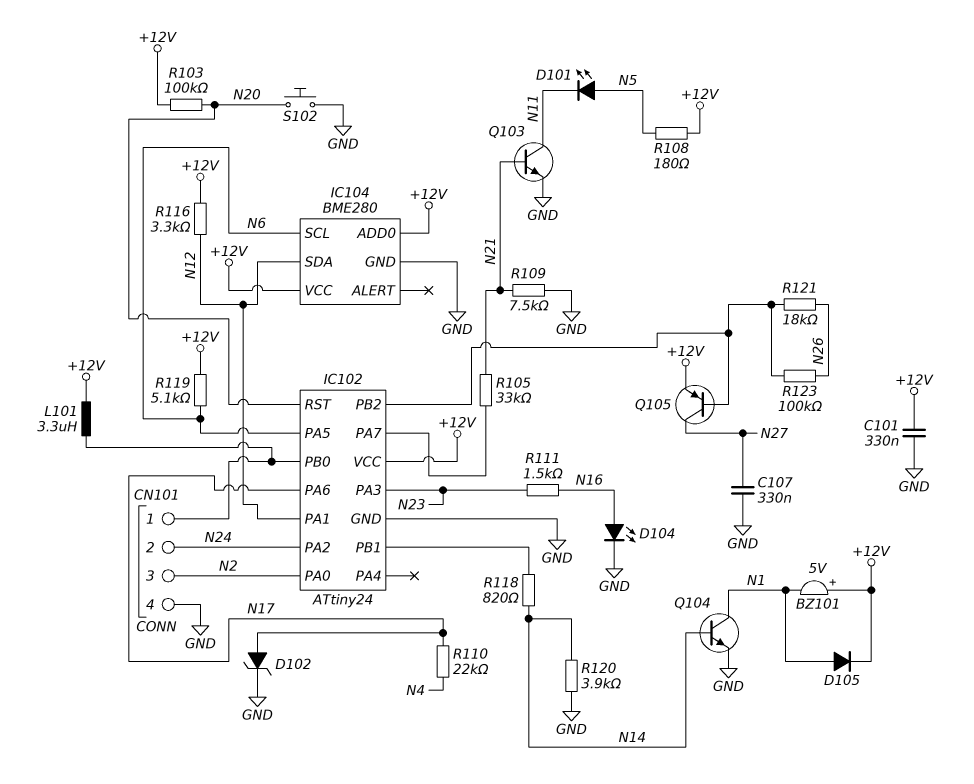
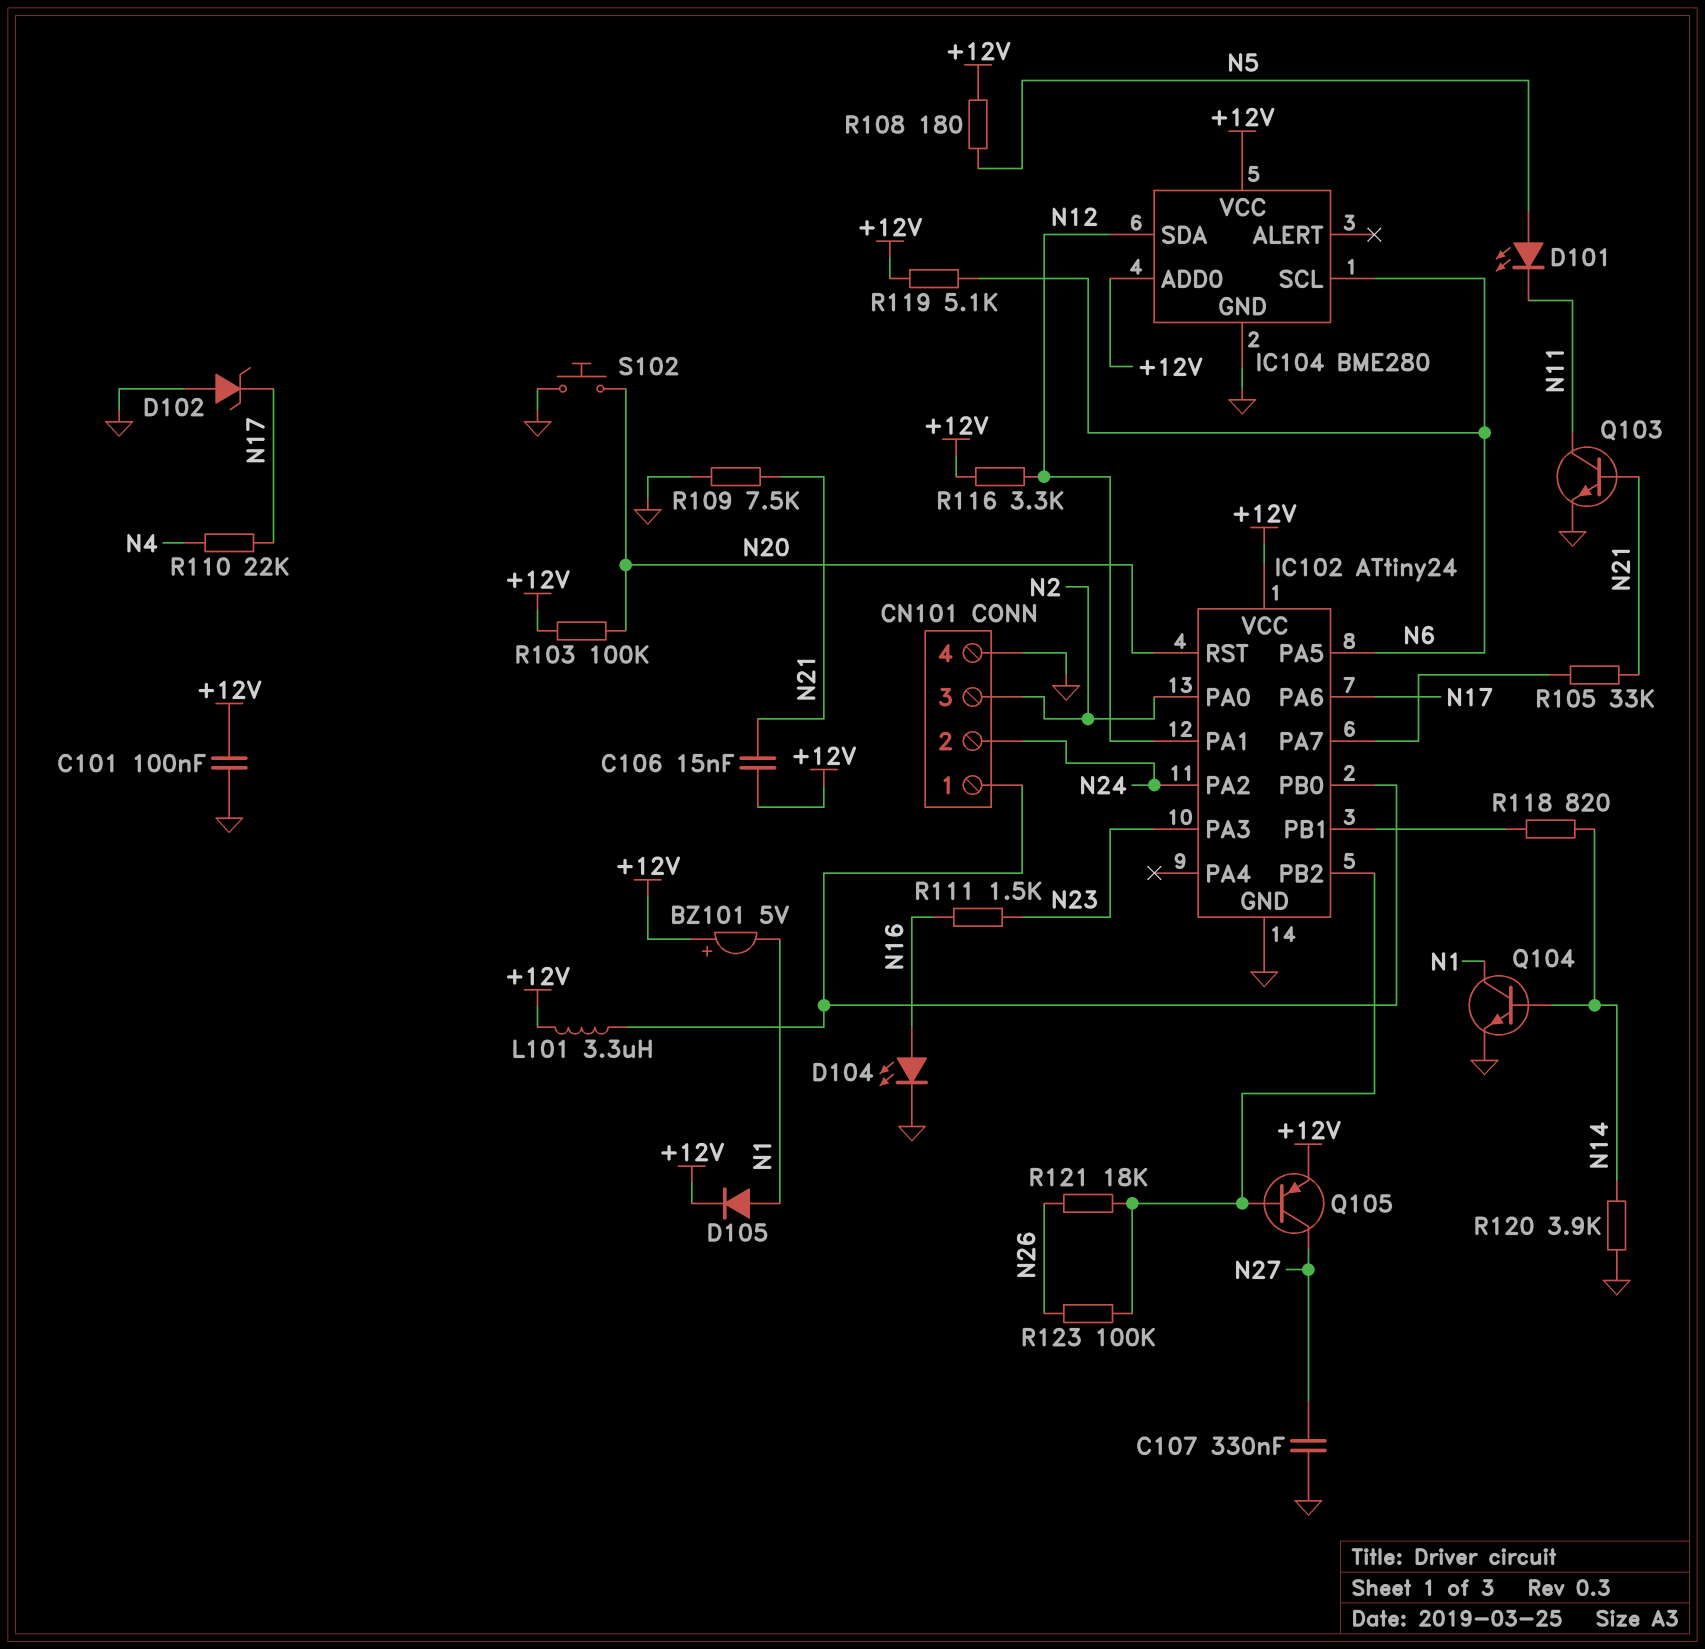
C101: 330nF (+12V, GND) -> 100nF (+12V, GND)
C106: none -> 15nF (+12V, N21)
D102: zener (A N17, K GND) -> zener (A GND, K N17)

